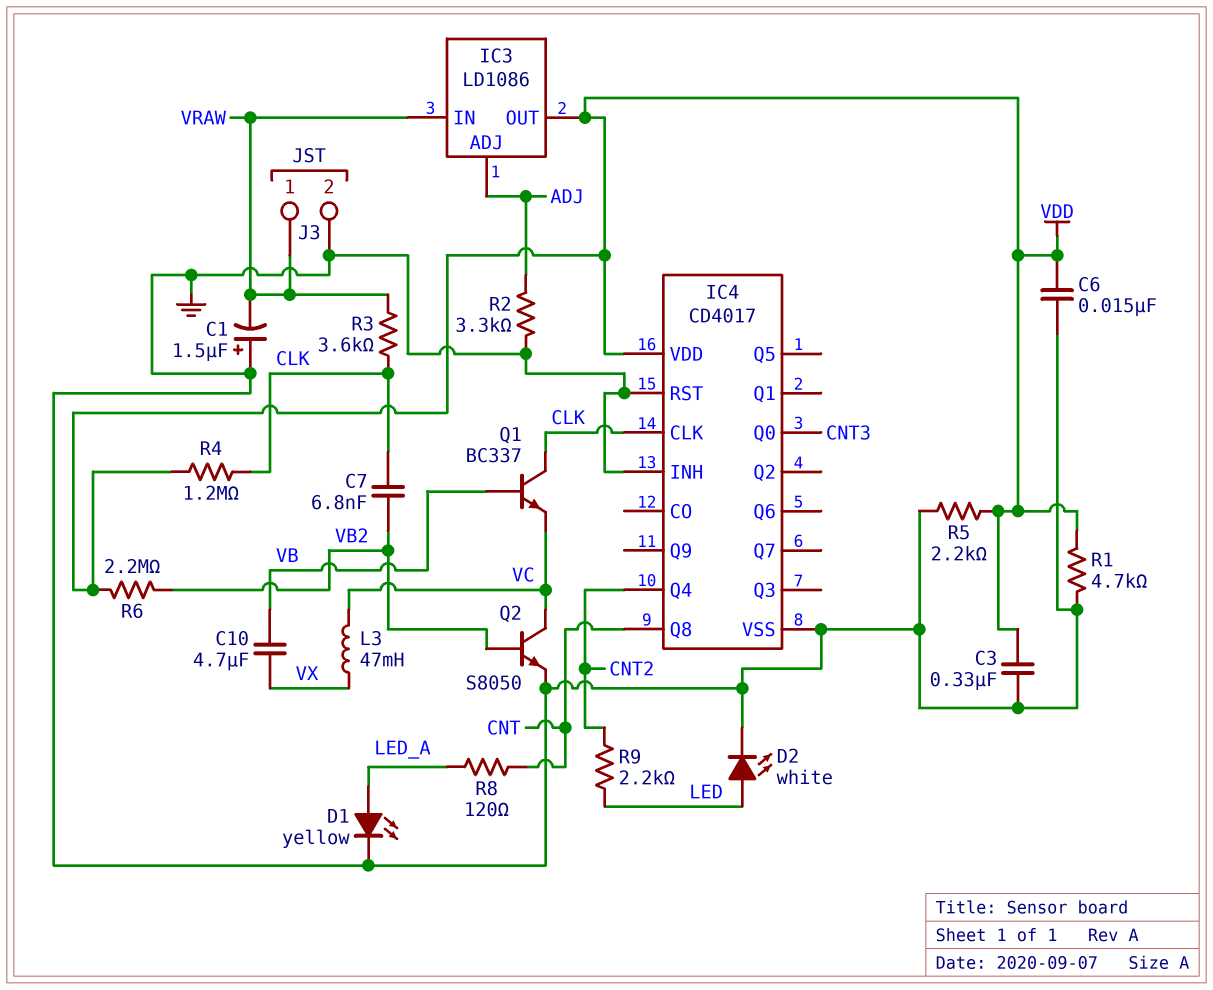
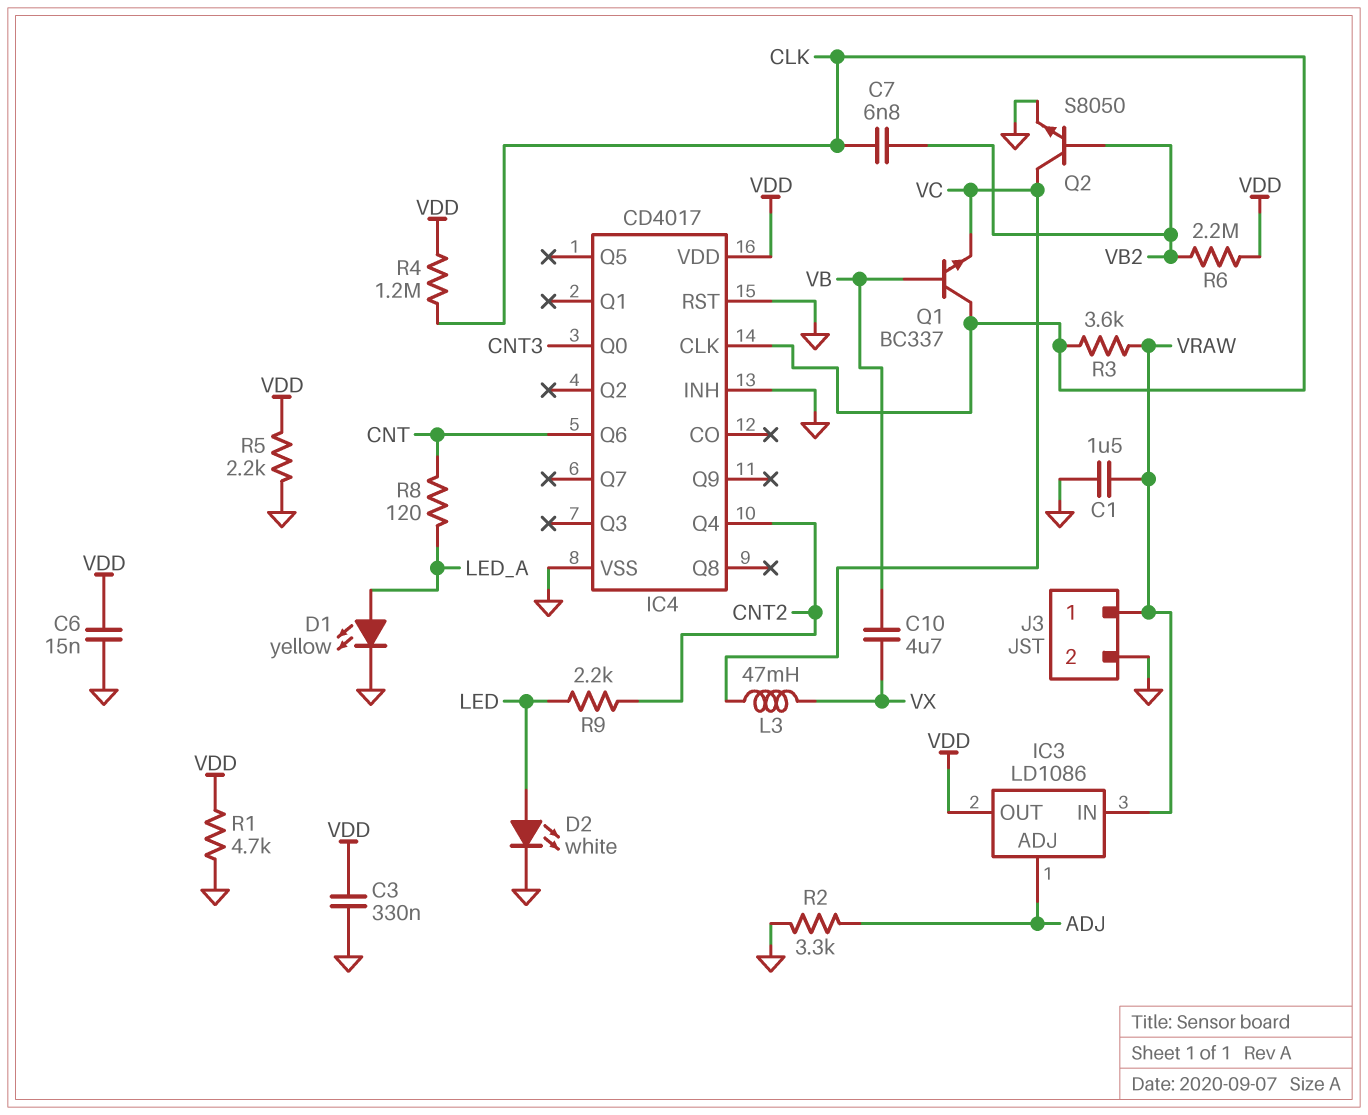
C1: 1.5uF (plus GND, minus VRAW) -> 1.5uF (GND, VRAW)
IC4 pin Q6: none -> CNT
IC4 pin Q8: CNT -> none

